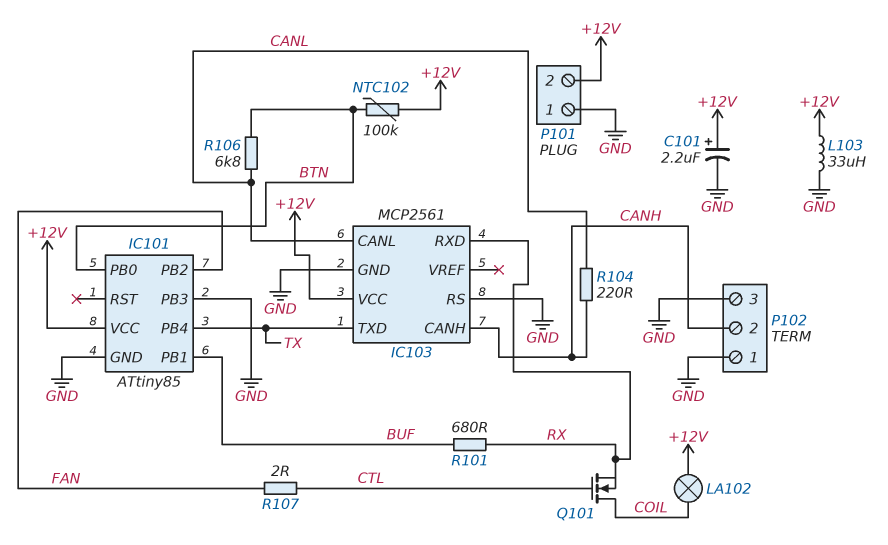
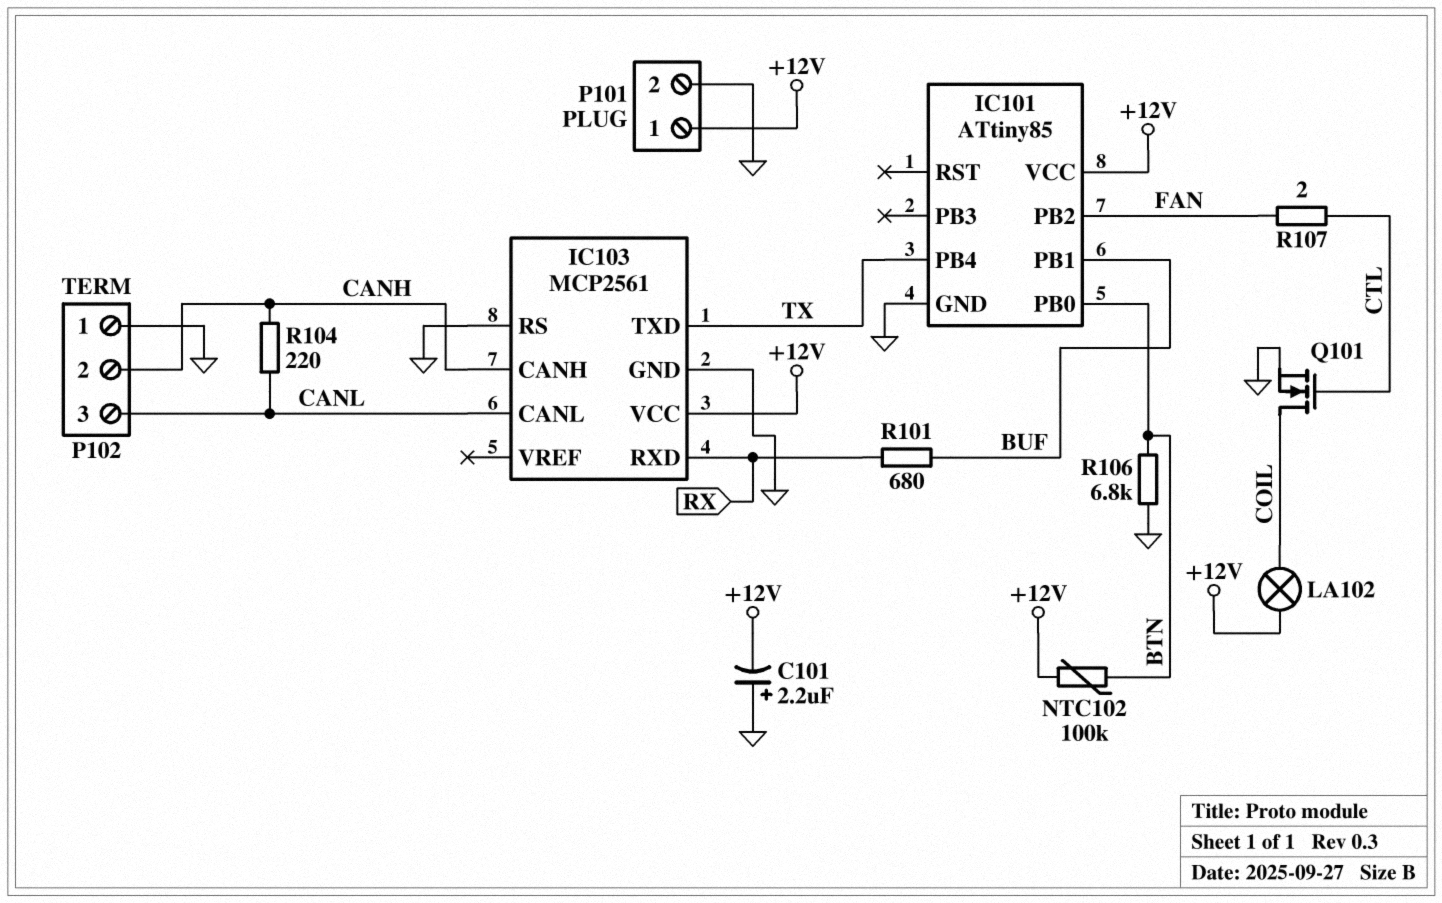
C101: 2.2uF (plus +12V, minus GND) -> 2.2uF (plus GND, minus +12V)
IC101 pin PB3: GND -> none
L103: 33uH (+12V, GND) -> none
P101 pin 1: GND -> +12V
P101 pin 2: +12V -> GND
P102 pin 3: GND -> CANL
Q101: NMOS (G CTL, D COIL, S RX) -> NMOS (G CTL, D COIL, S GND)
R106: 6.8k (BTN, CANL) -> 6.8k (BTN, GND)

